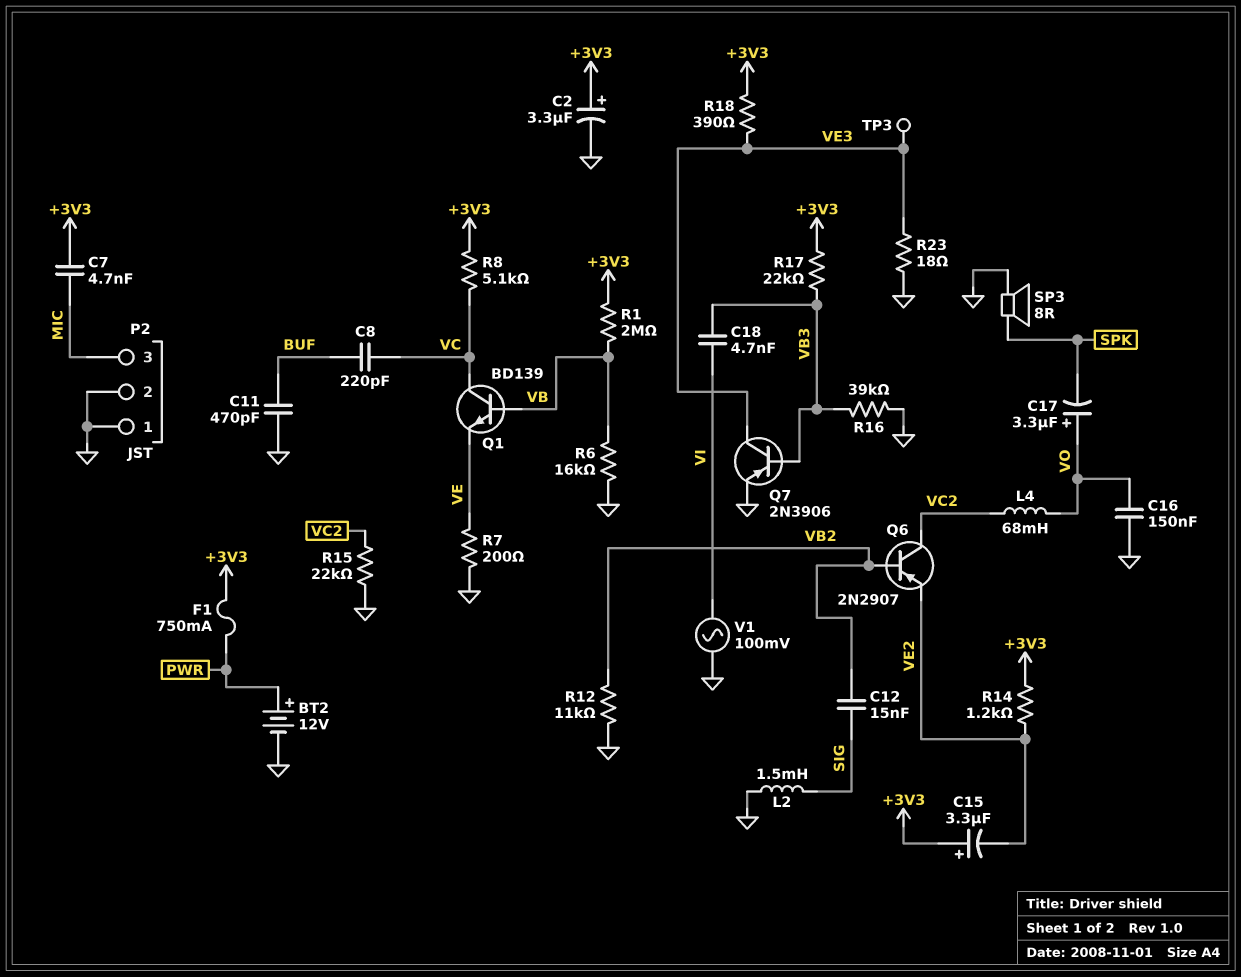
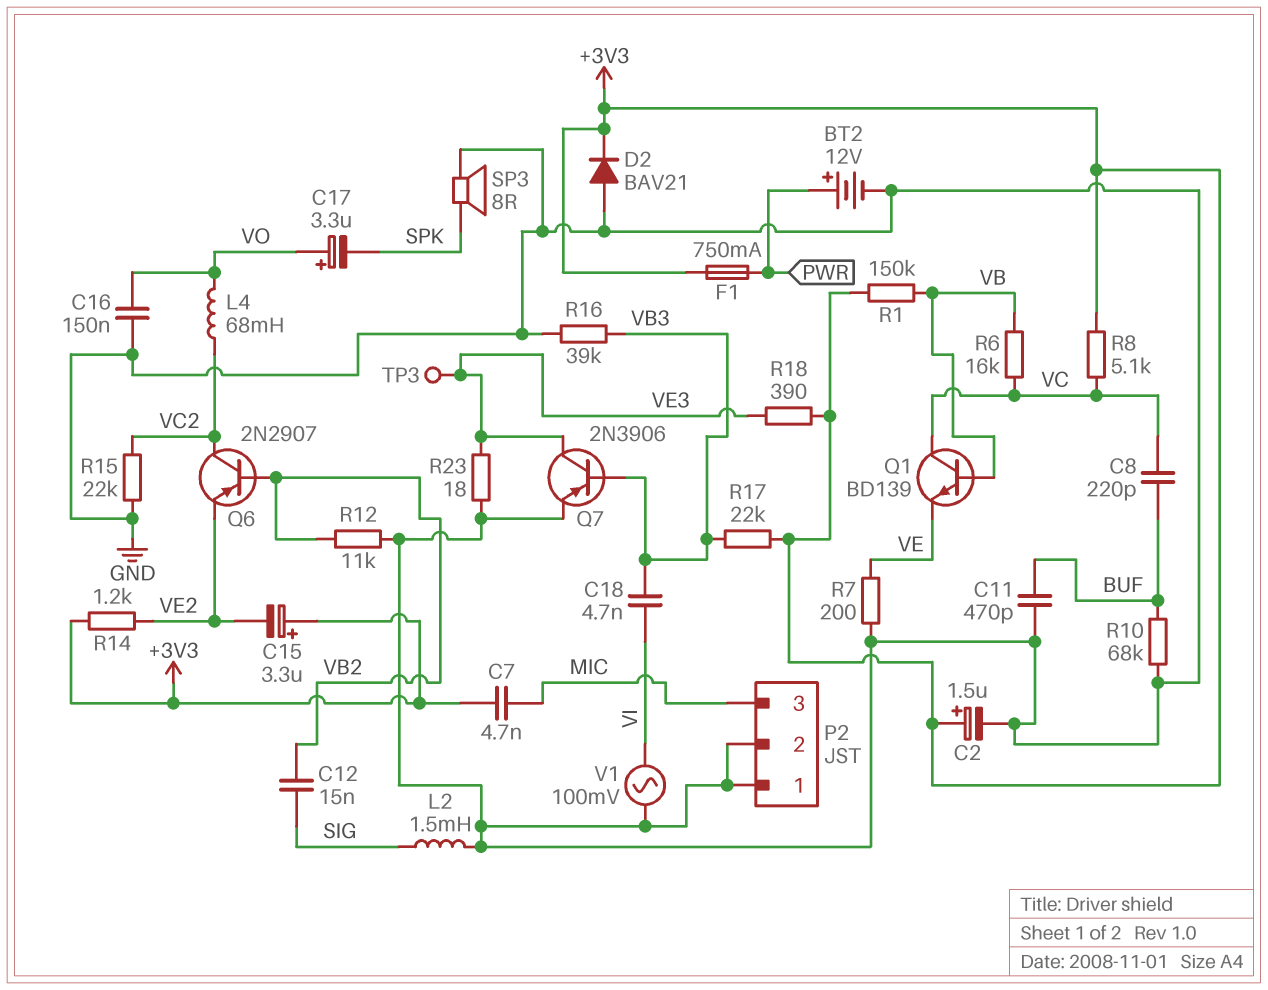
C2: 3.3uF (plus +3V3, minus GND) -> 1.5uF (plus +3V3, minus GND)
D2: none -> diode BAV21 (A GND, K +3V3)
R1: 2M (+3V3, VB) -> 150k (+3V3, VB)
R6: 16k (GND, VB) -> 16k (VB, VC)
R10: none -> 68k (BUF, GND)

